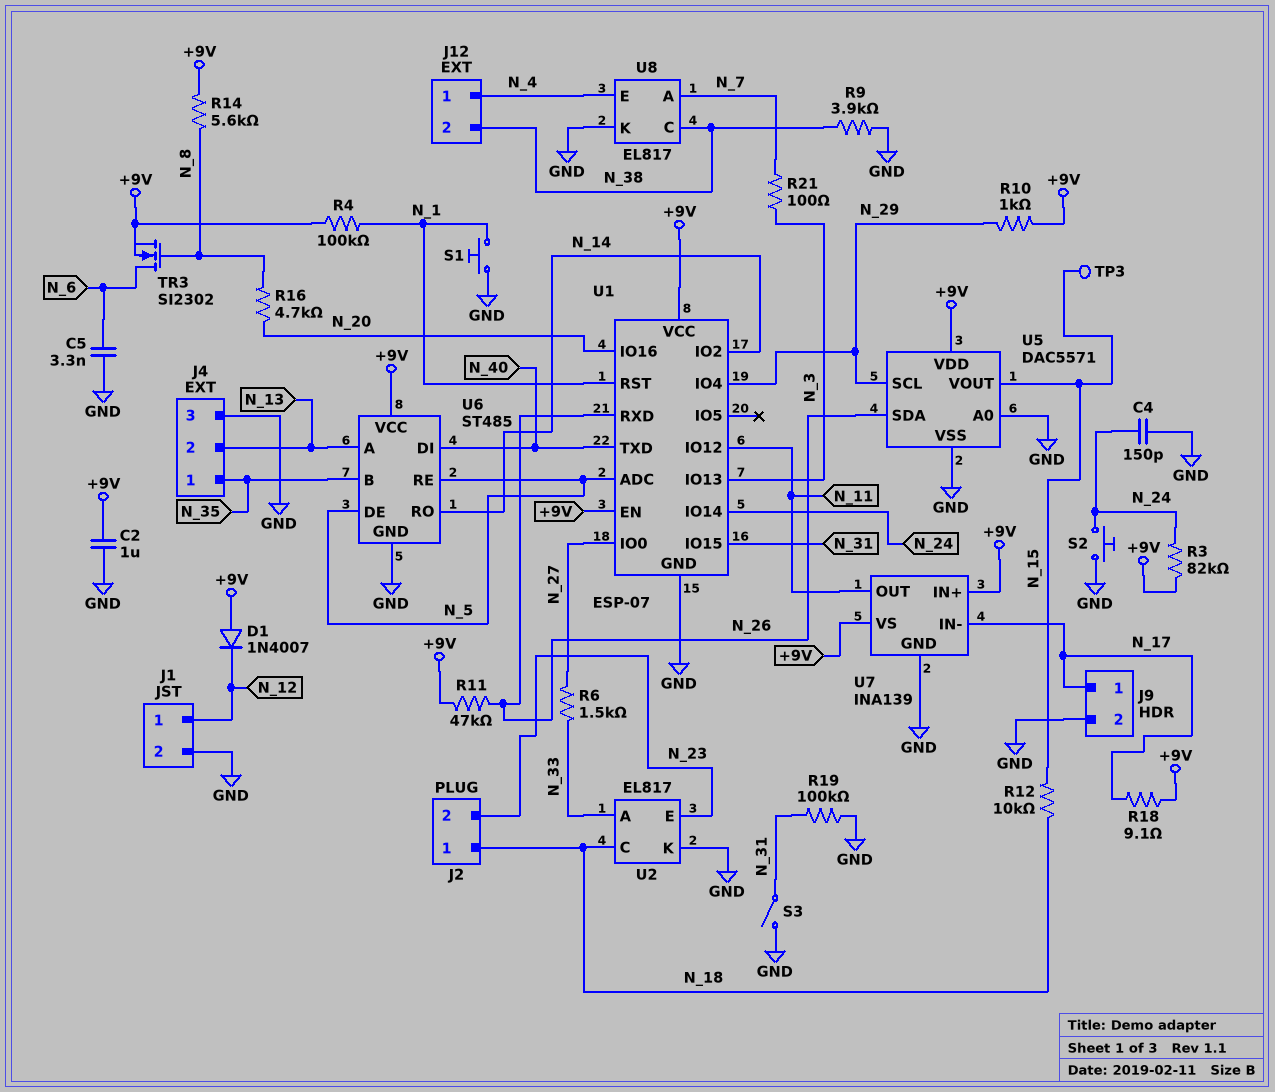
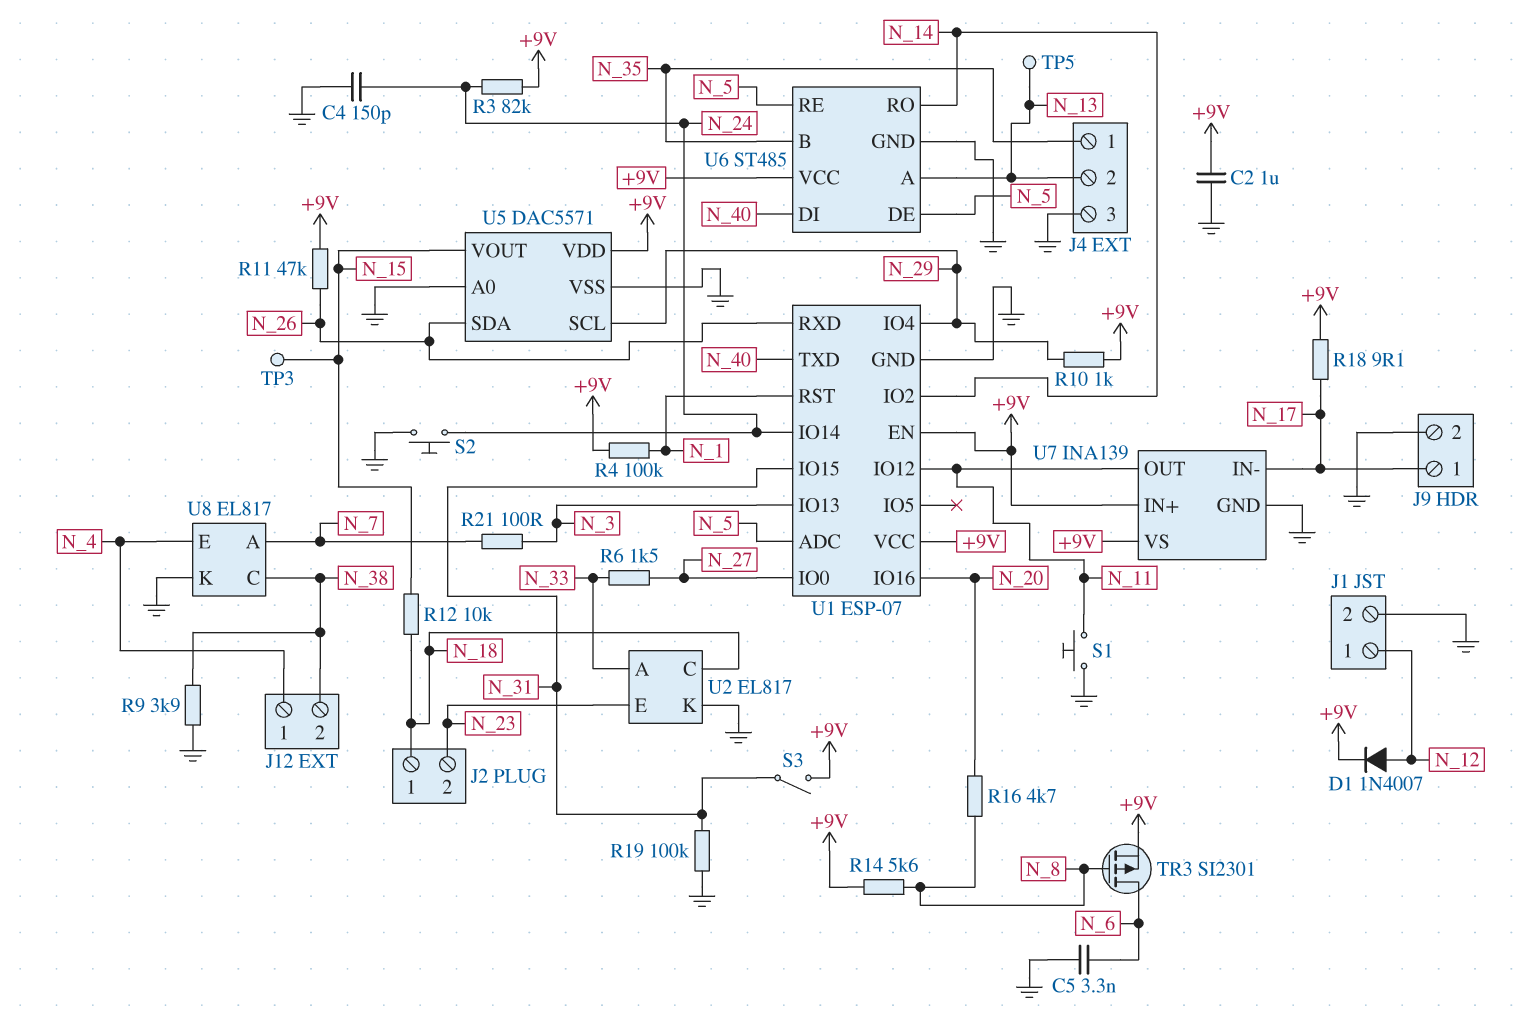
D1: diode 1N4007 (A +9V, K N_12) -> diode 1N4007 (A N_12, K +9V)
S1: button (GND, N_1) -> button (GND, N_11)
S3: switch (GND, N_31) -> switch (+9V, N_31)
TP5: none -> test point (N_13)
TR3: NMOS SI2302 (G N_8, D N_6, S +9V) -> PMOS SI2301 (G N_8, D N_6, S +9V)

